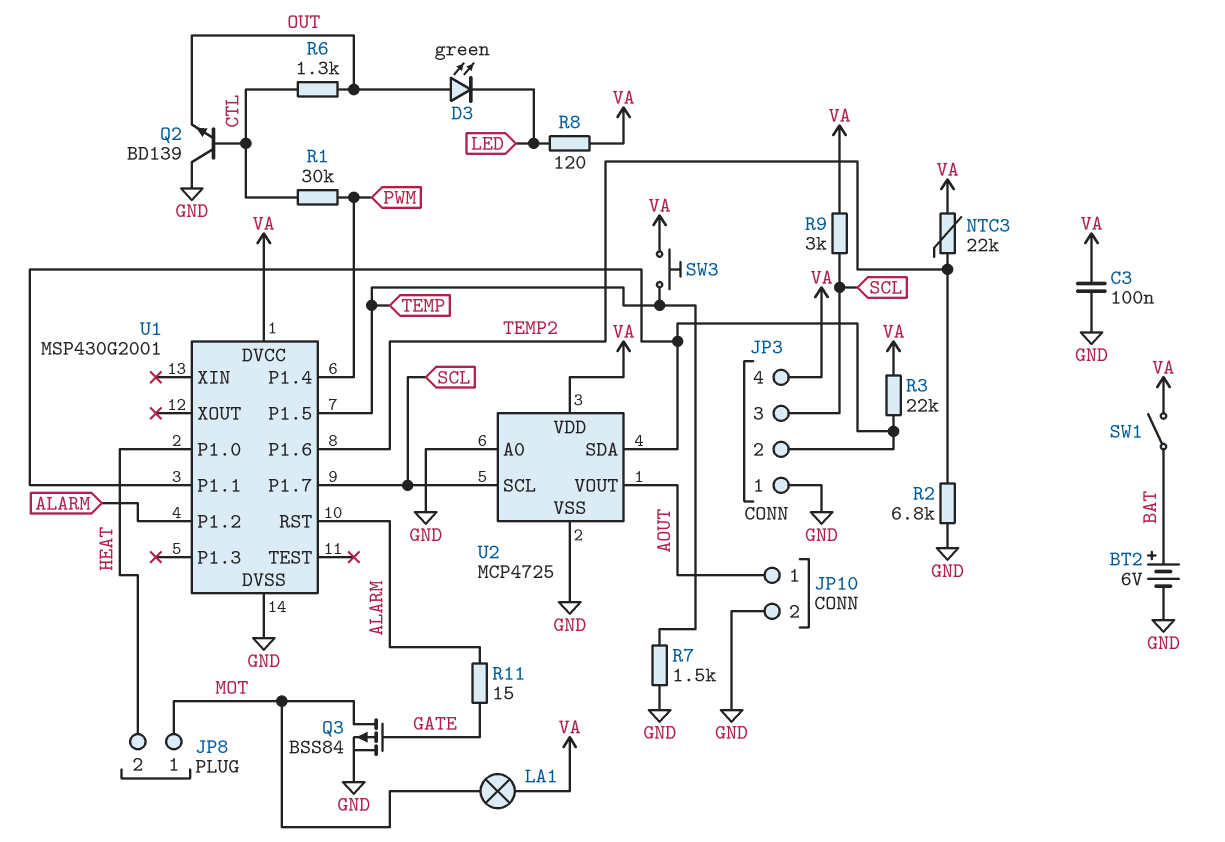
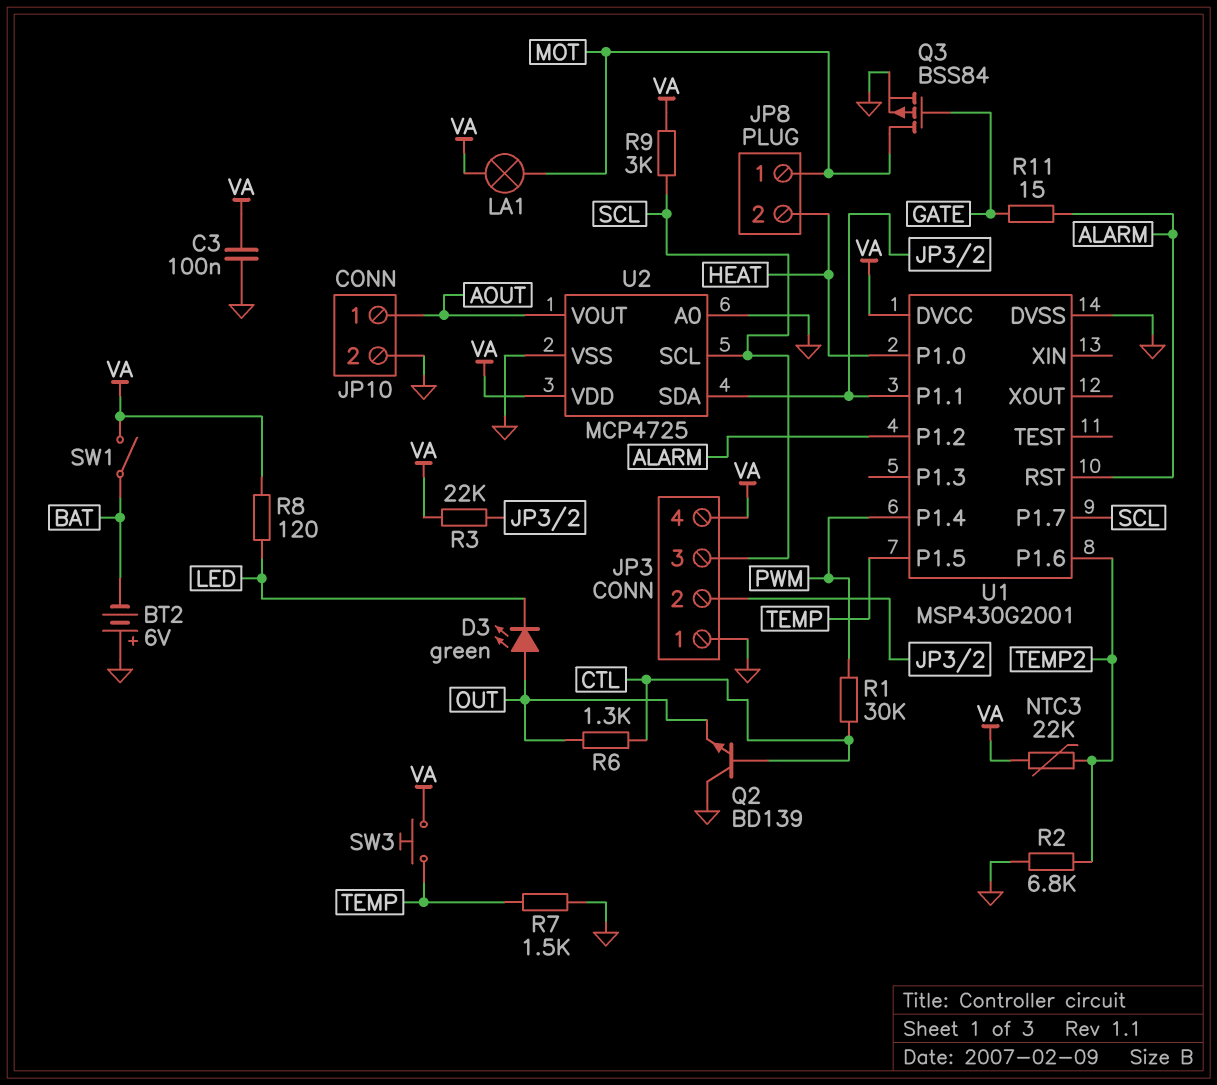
BT2: 6V (plus BAT, minus GND) -> 6V (plus GND, minus BAT)

